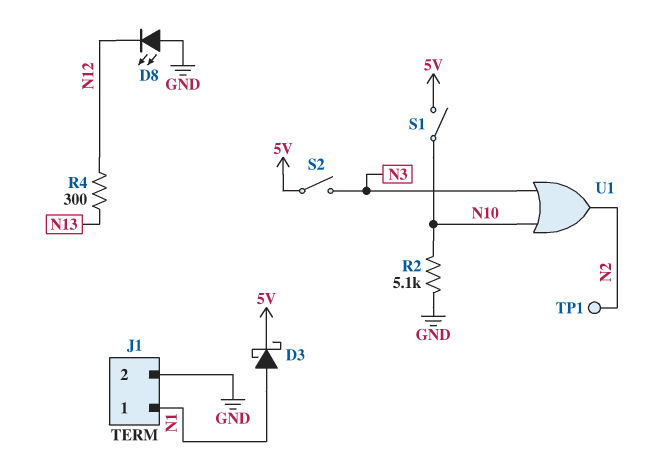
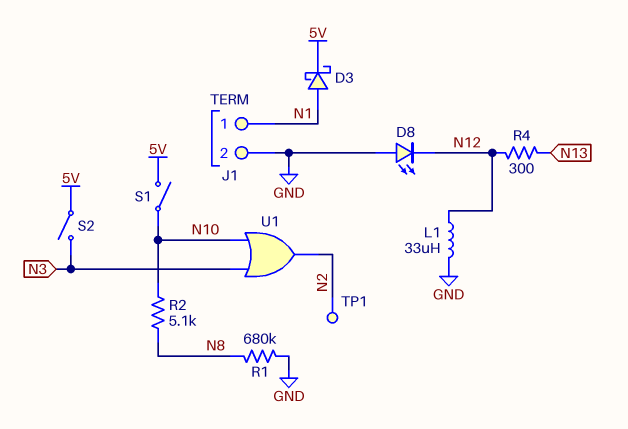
L1: none -> 33uH (GND, N12)
R1: none -> 680k (GND, N8)
R2: 5.1k (GND, N10) -> 5.1k (N8, N10)

